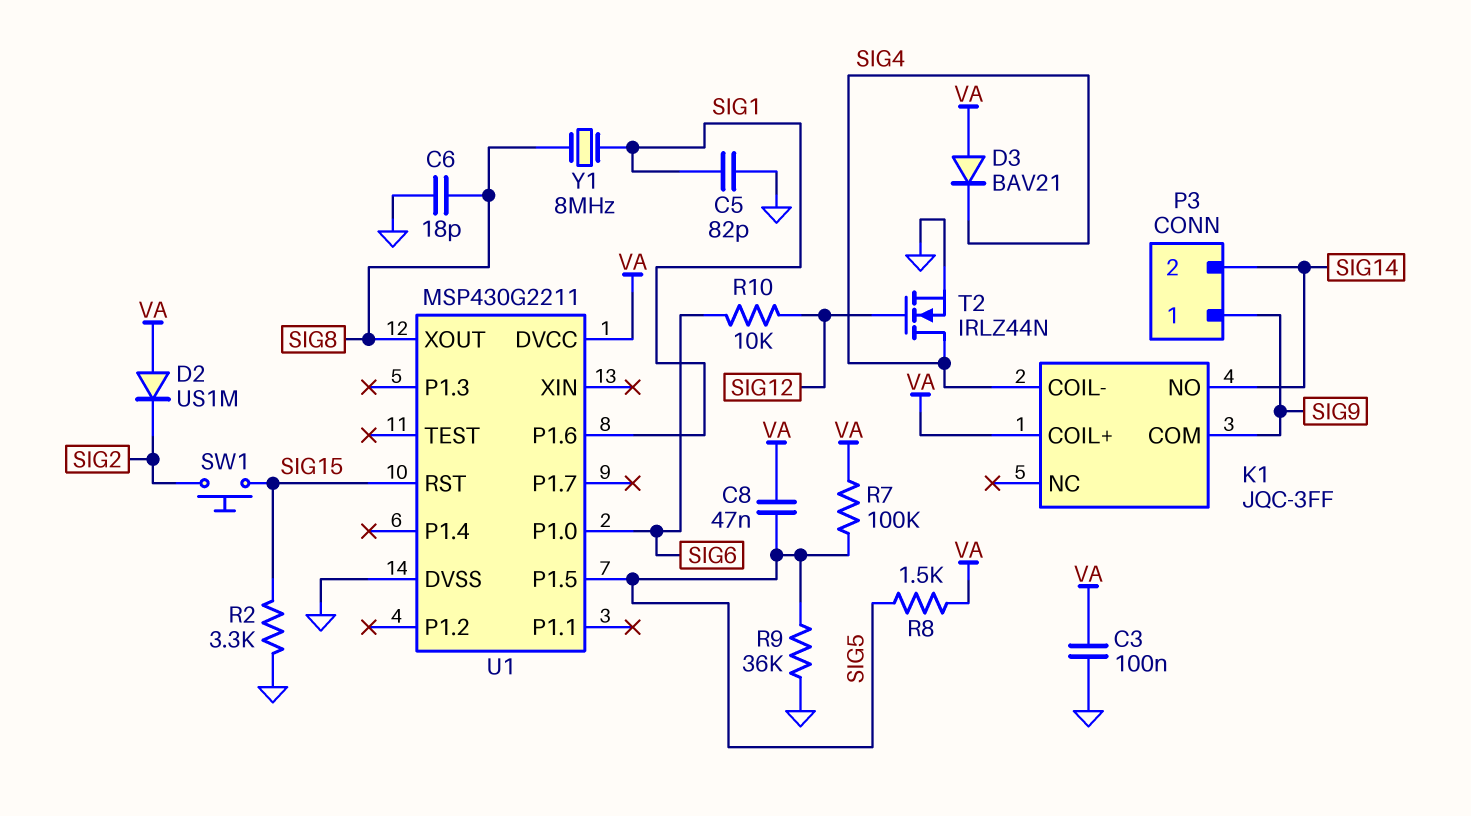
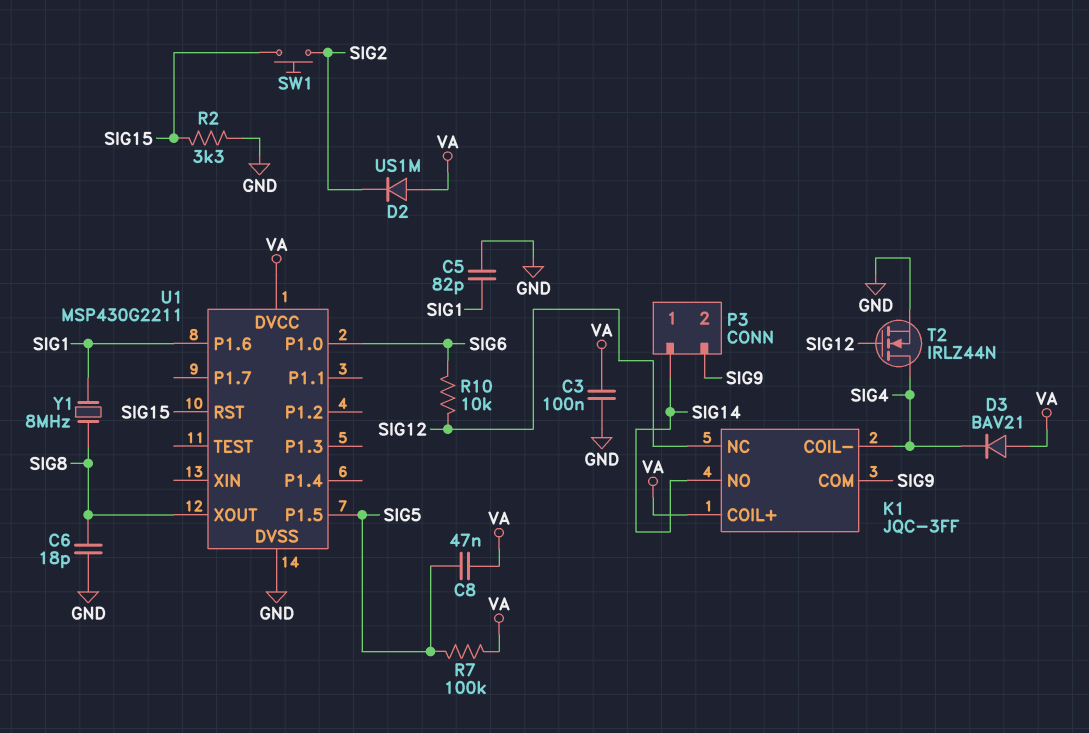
K1 pin NC: none -> SIG12
P3 pin 1: SIG9 -> SIG14
P3 pin 2: SIG14 -> SIG9
R8: 1.5k (SIG5, VA) -> none
R9: 36k (GND, SIG5) -> none

